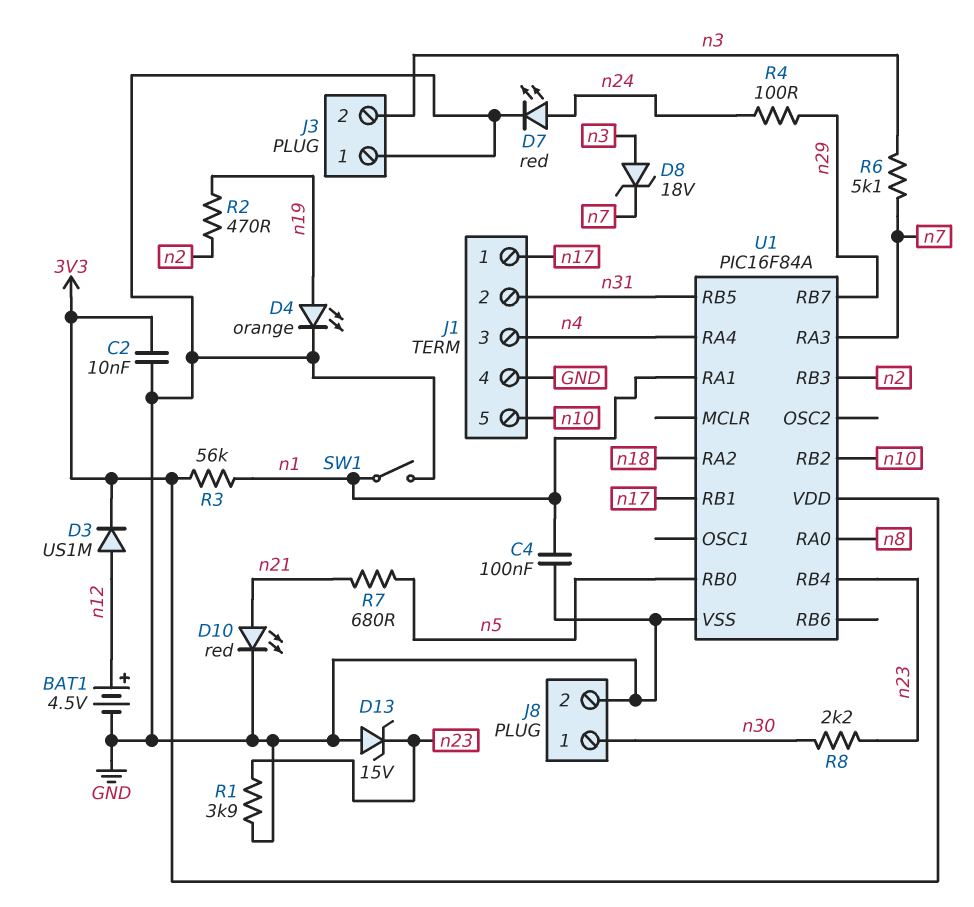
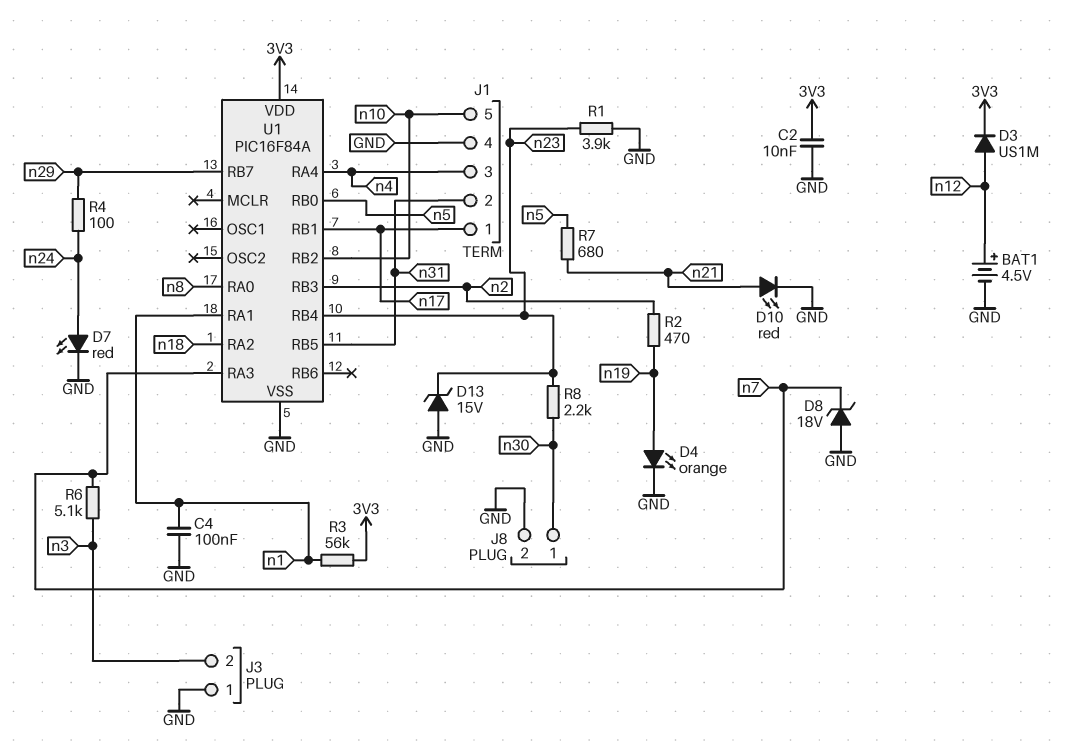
D8: zener 18V (A n3, K n7) -> zener 18V (A GND, K n7)
SW1: switch (GND, n1) -> none

